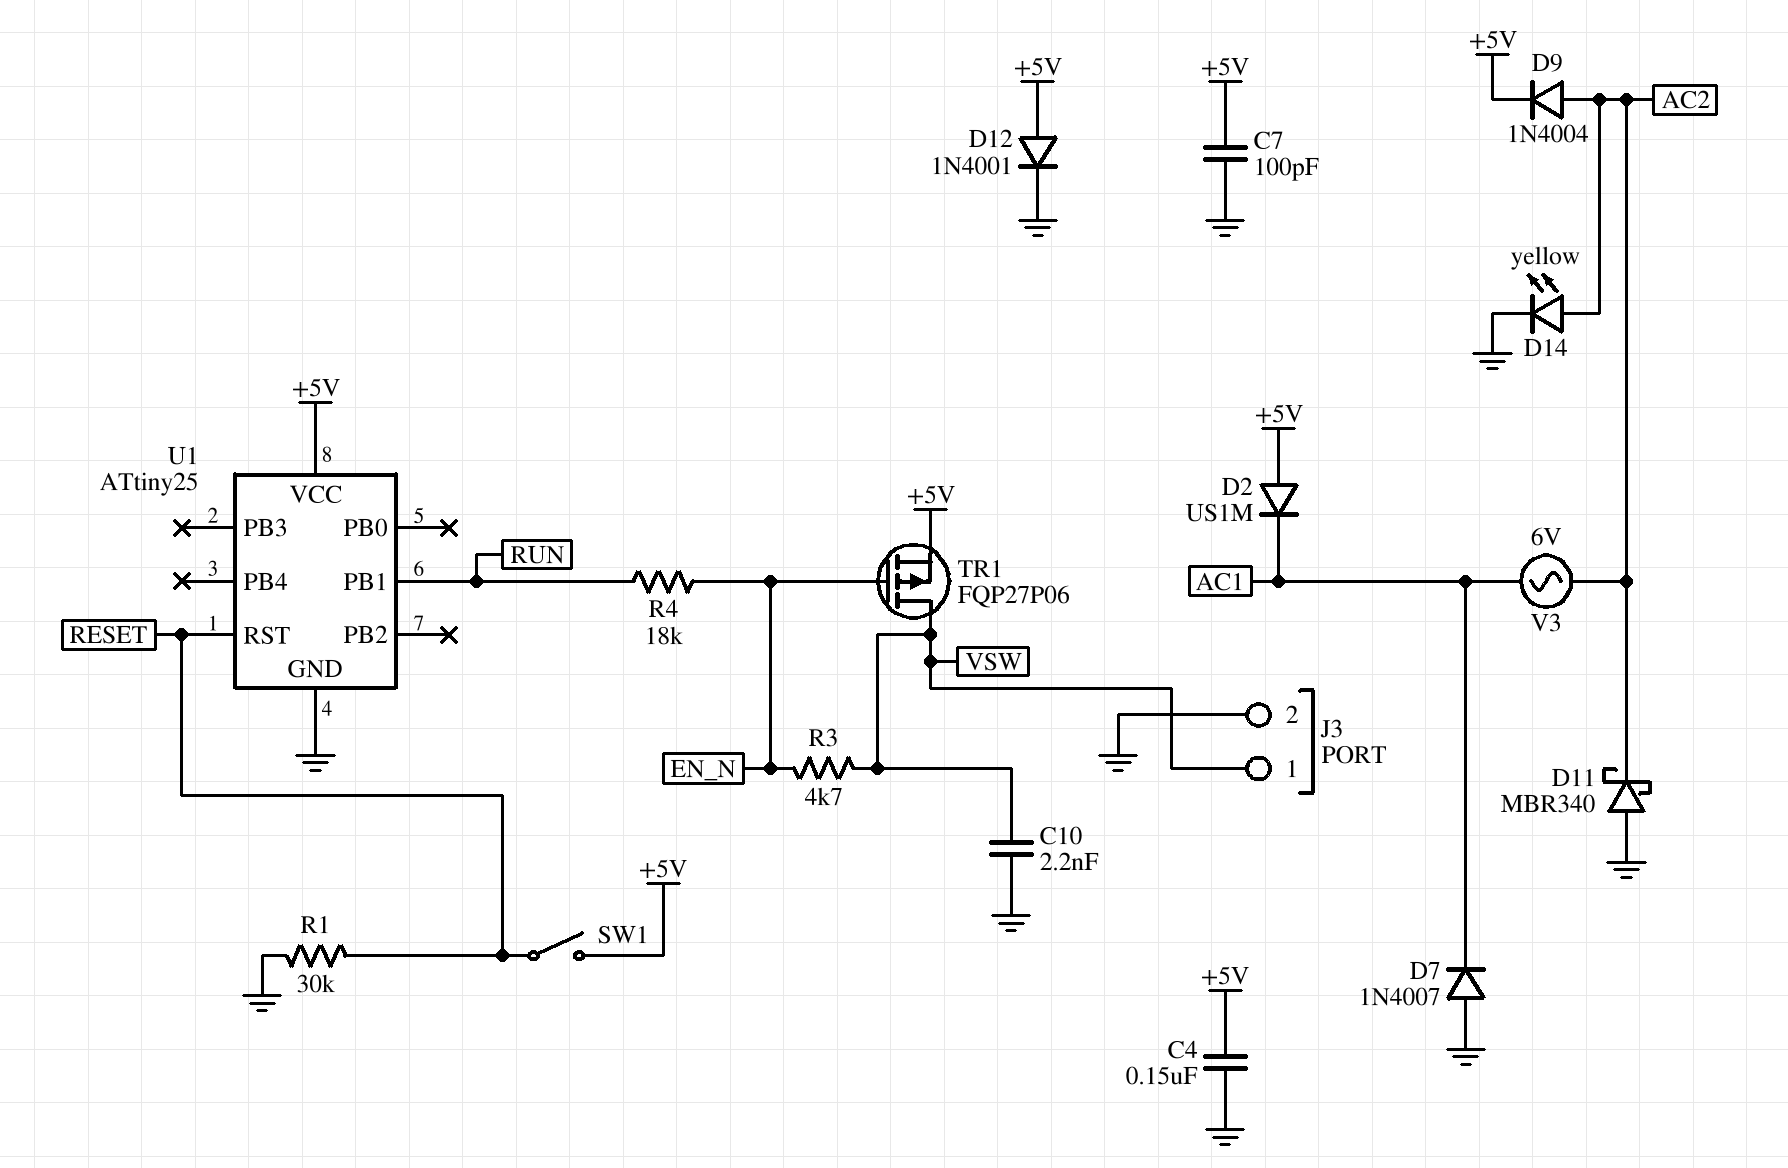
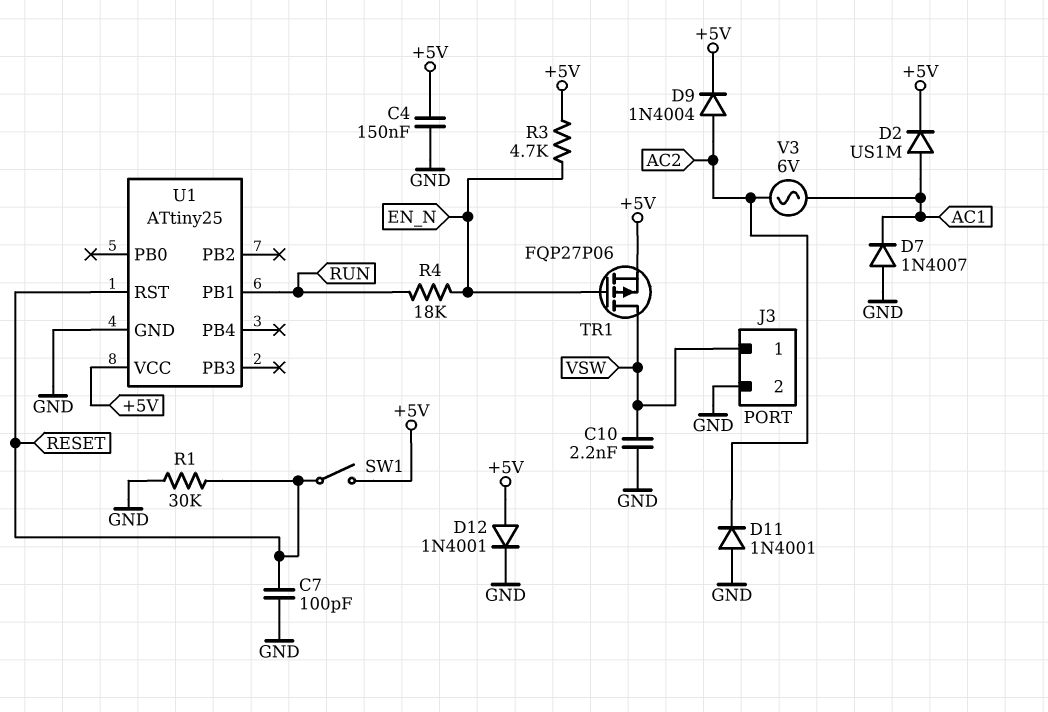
C7: 100pF (+5V, GND) -> 100pF (GND, RESET)
D2: diode US1M (A +5V, K AC1) -> diode US1M (A AC1, K +5V)
D11: schottky MBR340 (A GND, K AC2) -> diode 1N4001 (A GND, K AC2)
D14: LED yellow (A AC2, K GND) -> none
R3: 4.7k (EN_N, VSW) -> 4.7k (+5V, EN_N)

